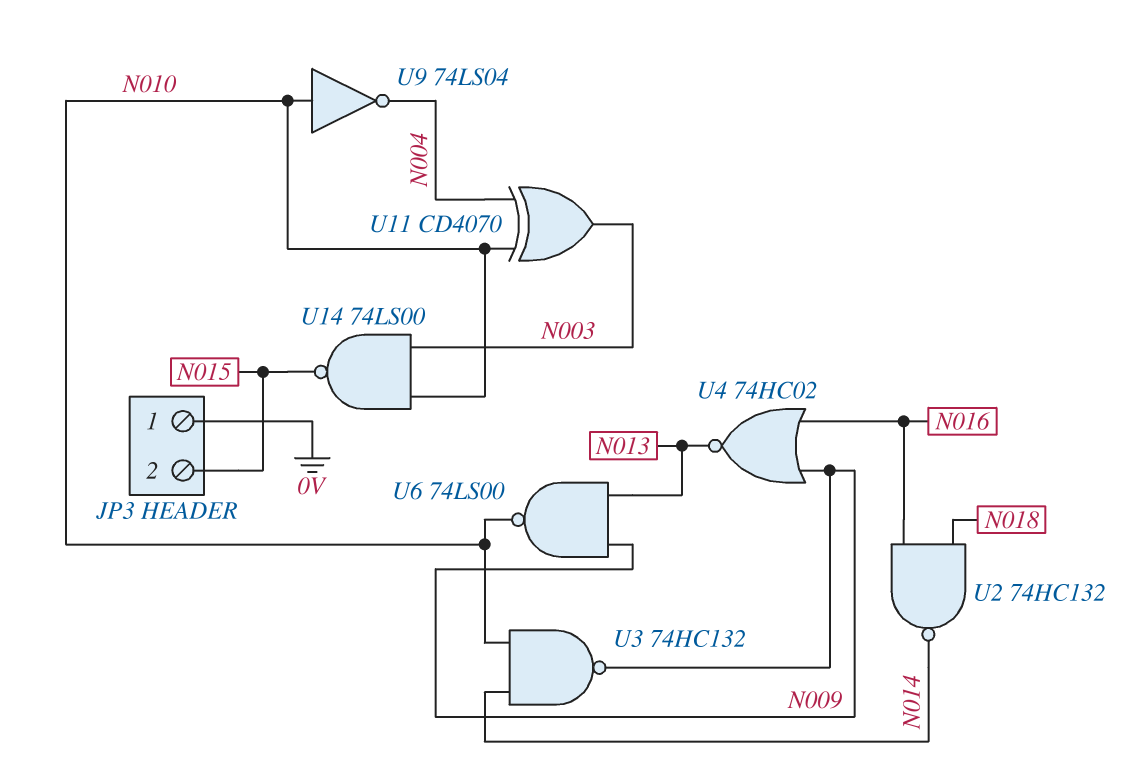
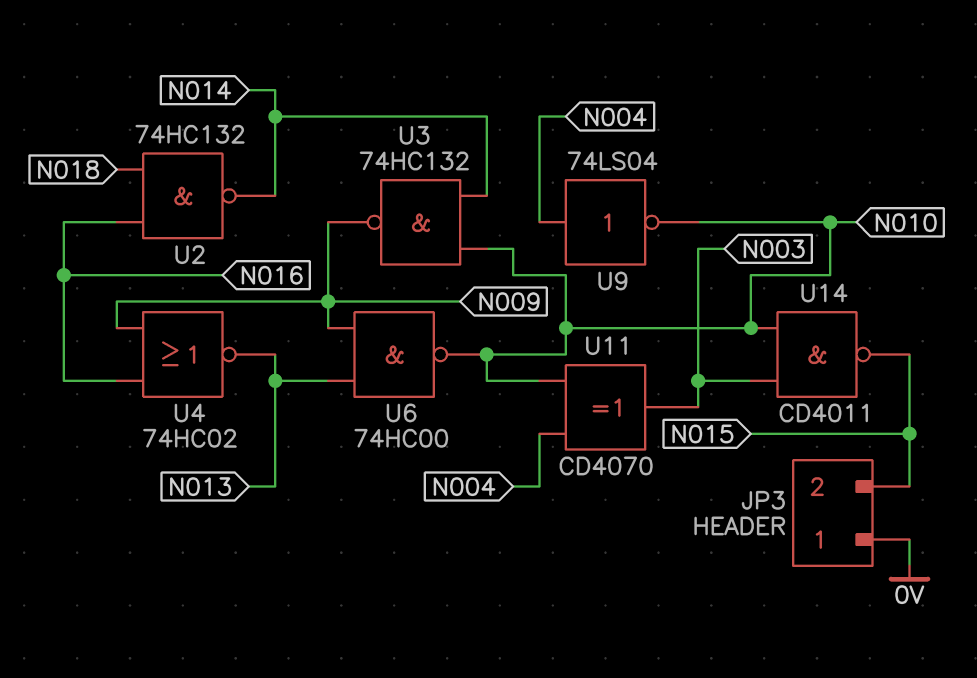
U6: NAND 74LS00 (in N009, in N013, out N010) -> NAND 74HC00 (in N009, in N013, out N010)
U9: NOT 74LS04 (in N010, out N004) -> NOT 74LS04 (in N004, out N010)
U14: NAND 74LS00 (in N003, in N010, out N015) -> NAND CD4011 (in N003, in N010, out N015)

